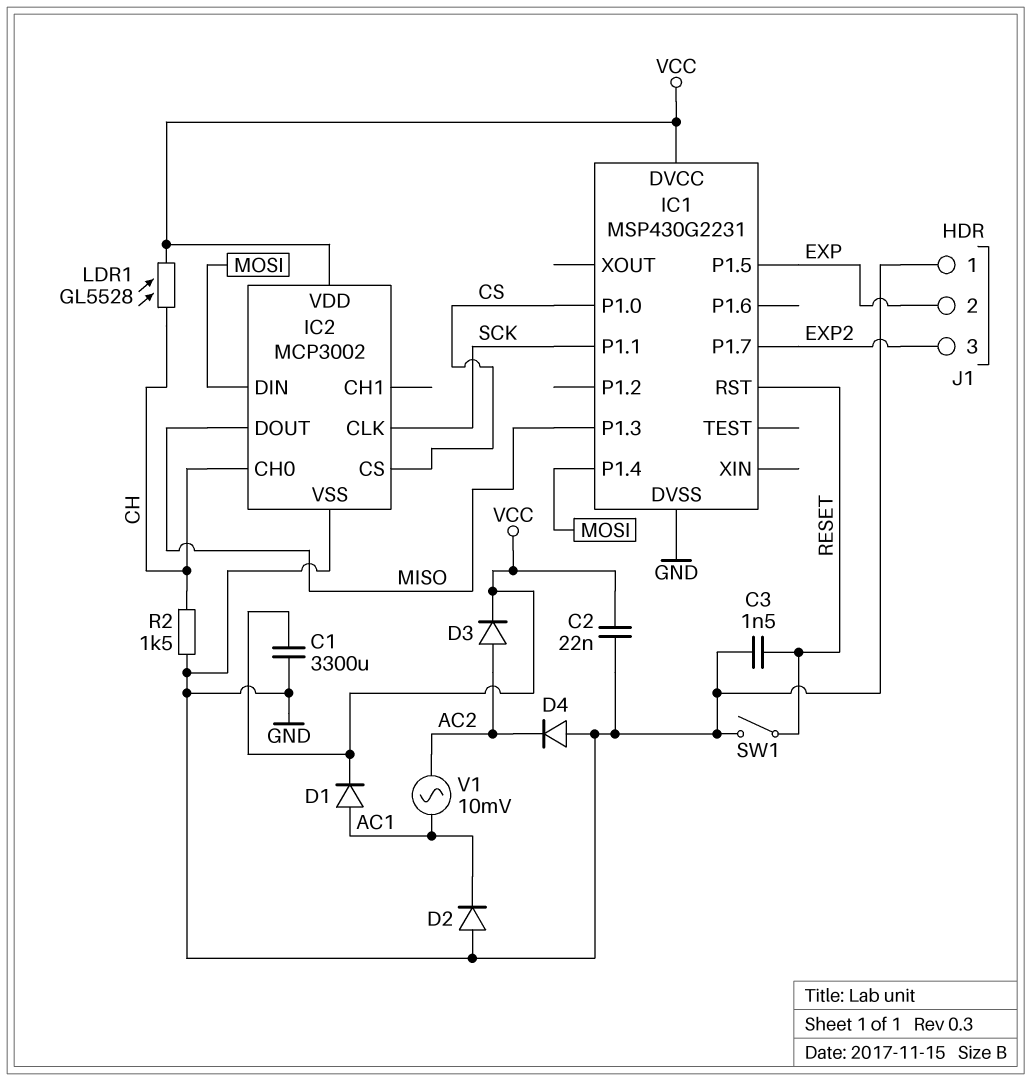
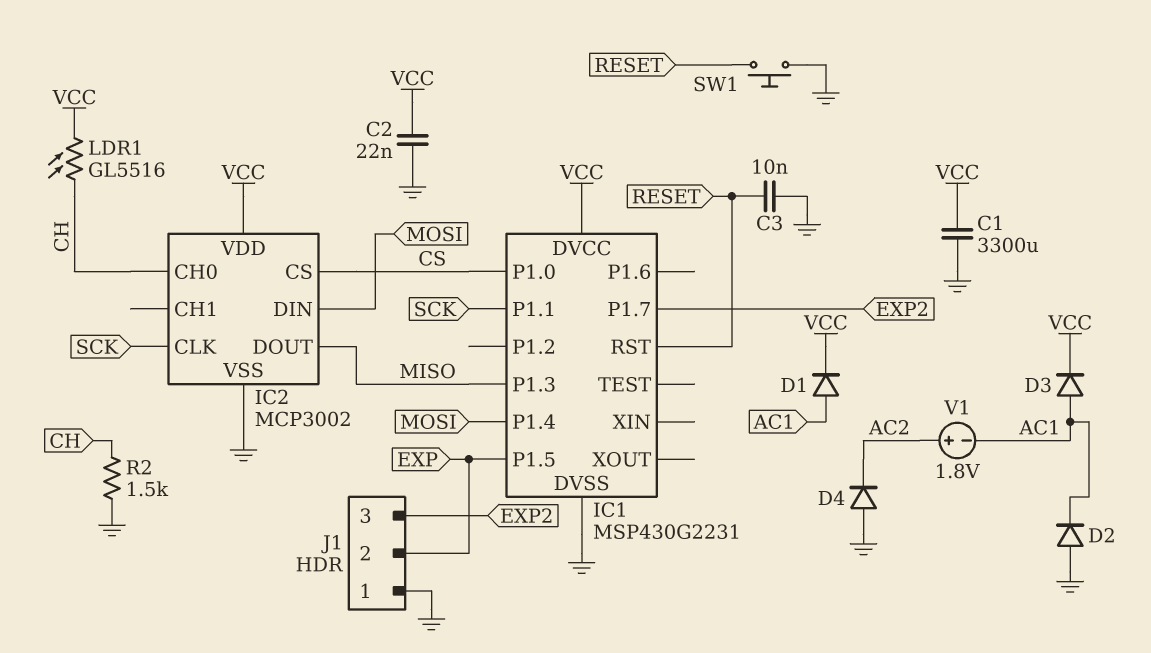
C3: 1.5nF (GND, RESET) -> 10nF (GND, RESET)
D3: diode (A AC2, K VCC) -> diode (A AC1, K VCC)
LDR1: GL5528 (CH, VCC) -> GL5516 (CH, VCC)
SW1: switch (GND, RESET) -> button (GND, RESET)
V1: AC 10mV (AC1, AC2) -> 1.8V (plus AC2, minus AC1)

